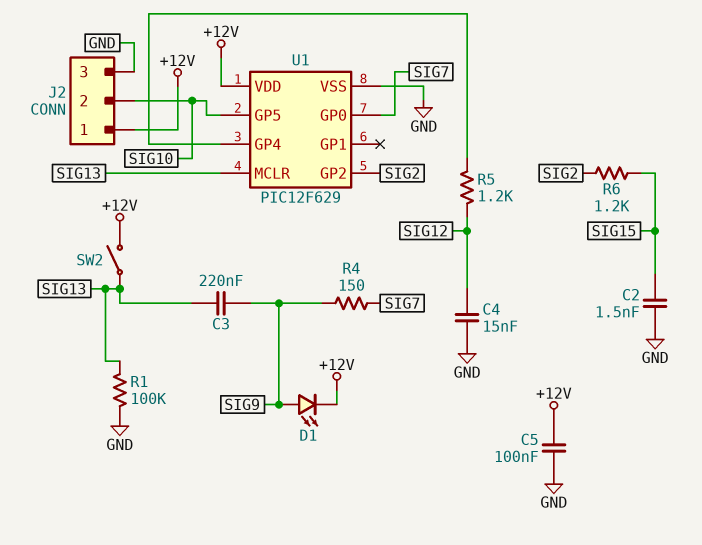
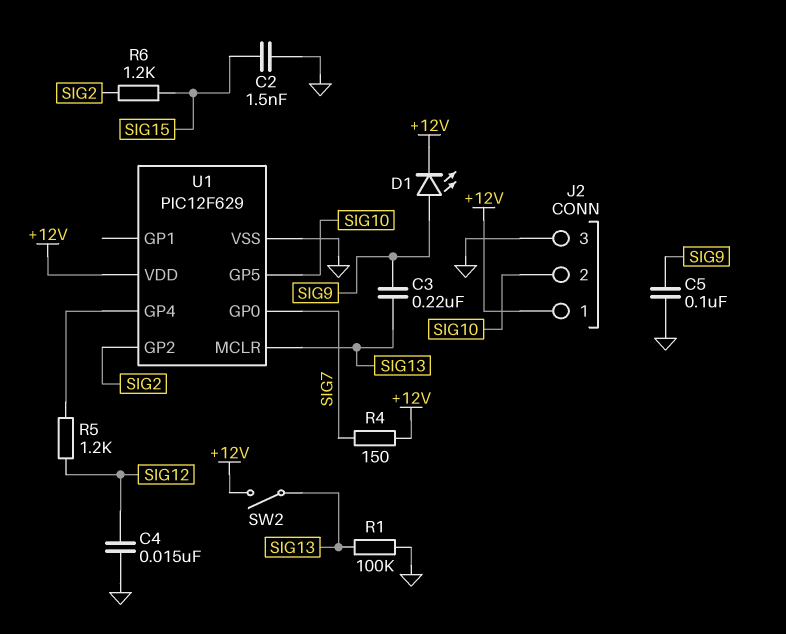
C5: 100nF (+12V, GND) -> 100nF (GND, SIG9)
R4: 150 (SIG7, SIG9) -> 150 (+12V, SIG7)

